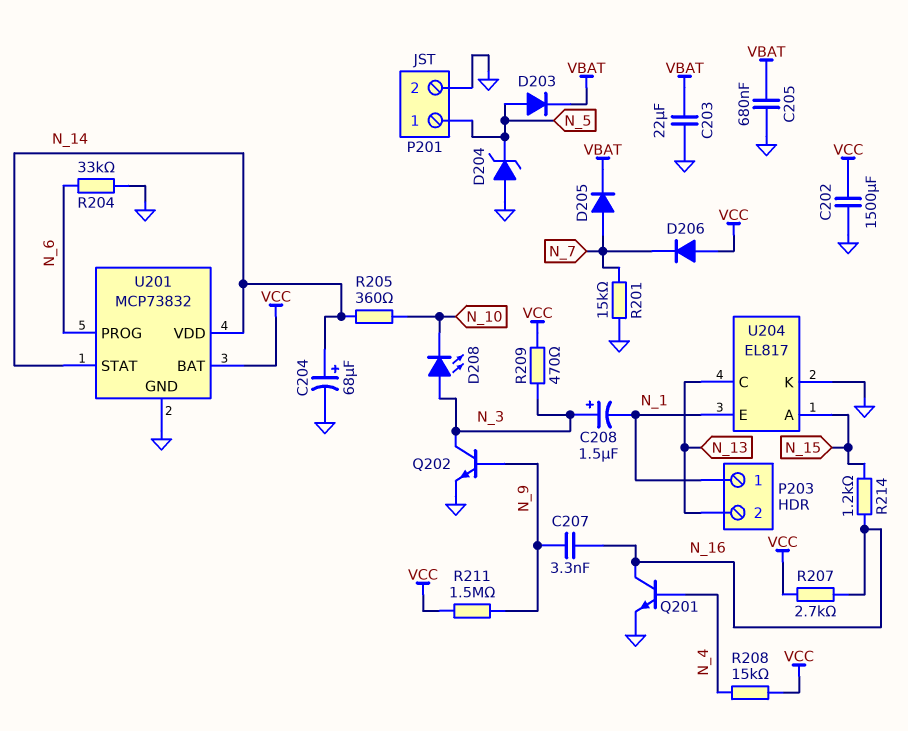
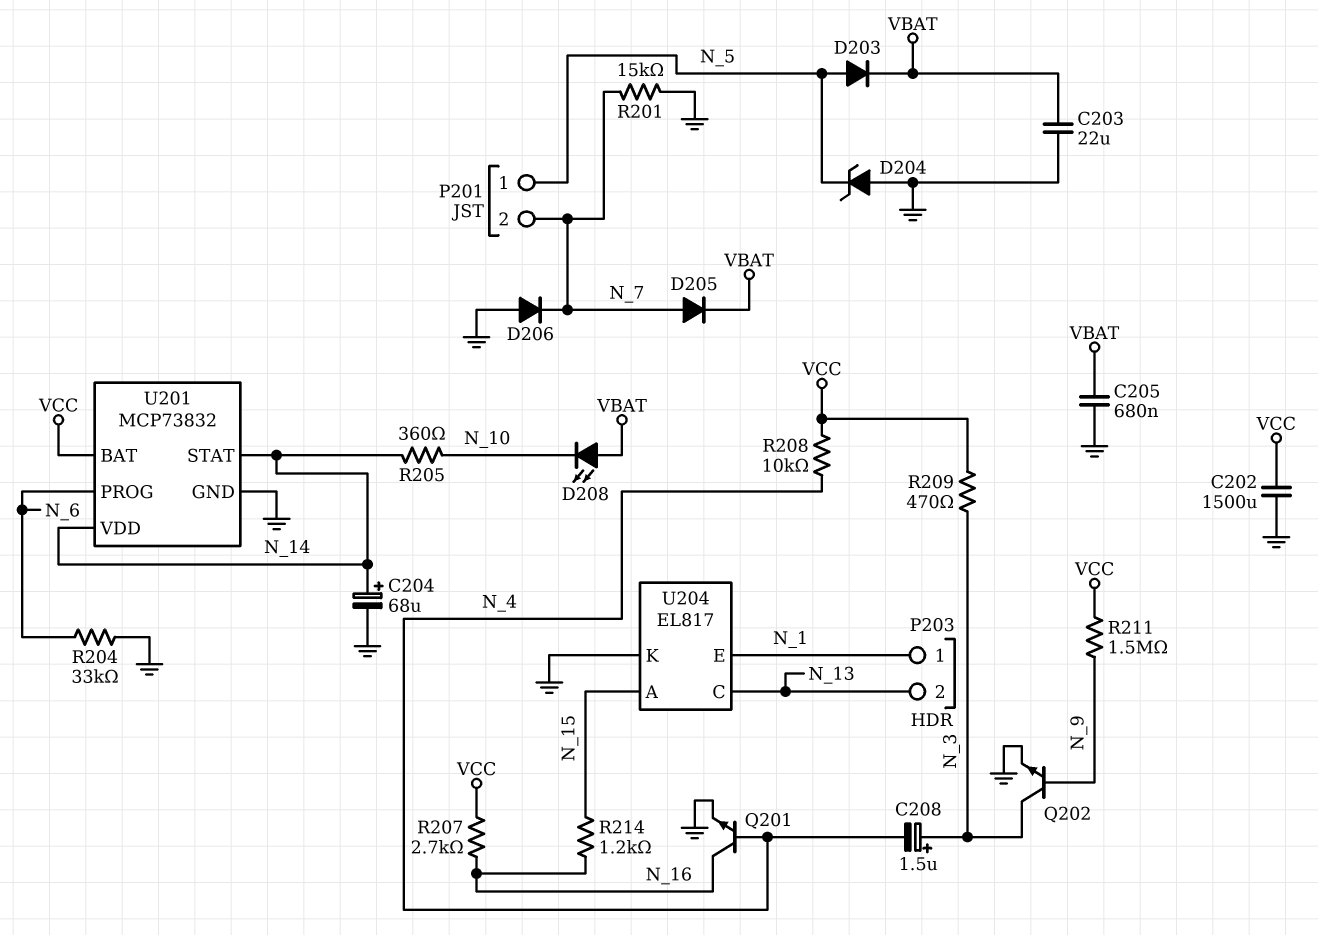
C207: 3.3nF (N_9, N_16) -> none
C208: 1.5uF (plus N_3, minus N_1) -> 1.5uF (plus N_3, minus N_4)
D206: diode (A VCC, K N_7) -> diode (A GND, K N_7)
D208: LED (A N_3, K N_10) -> LED (A VBAT, K N_10)
P201 pin 2: GND -> N_7
R208: 15k (N_4, VCC) -> 10k (N_4, VCC)

